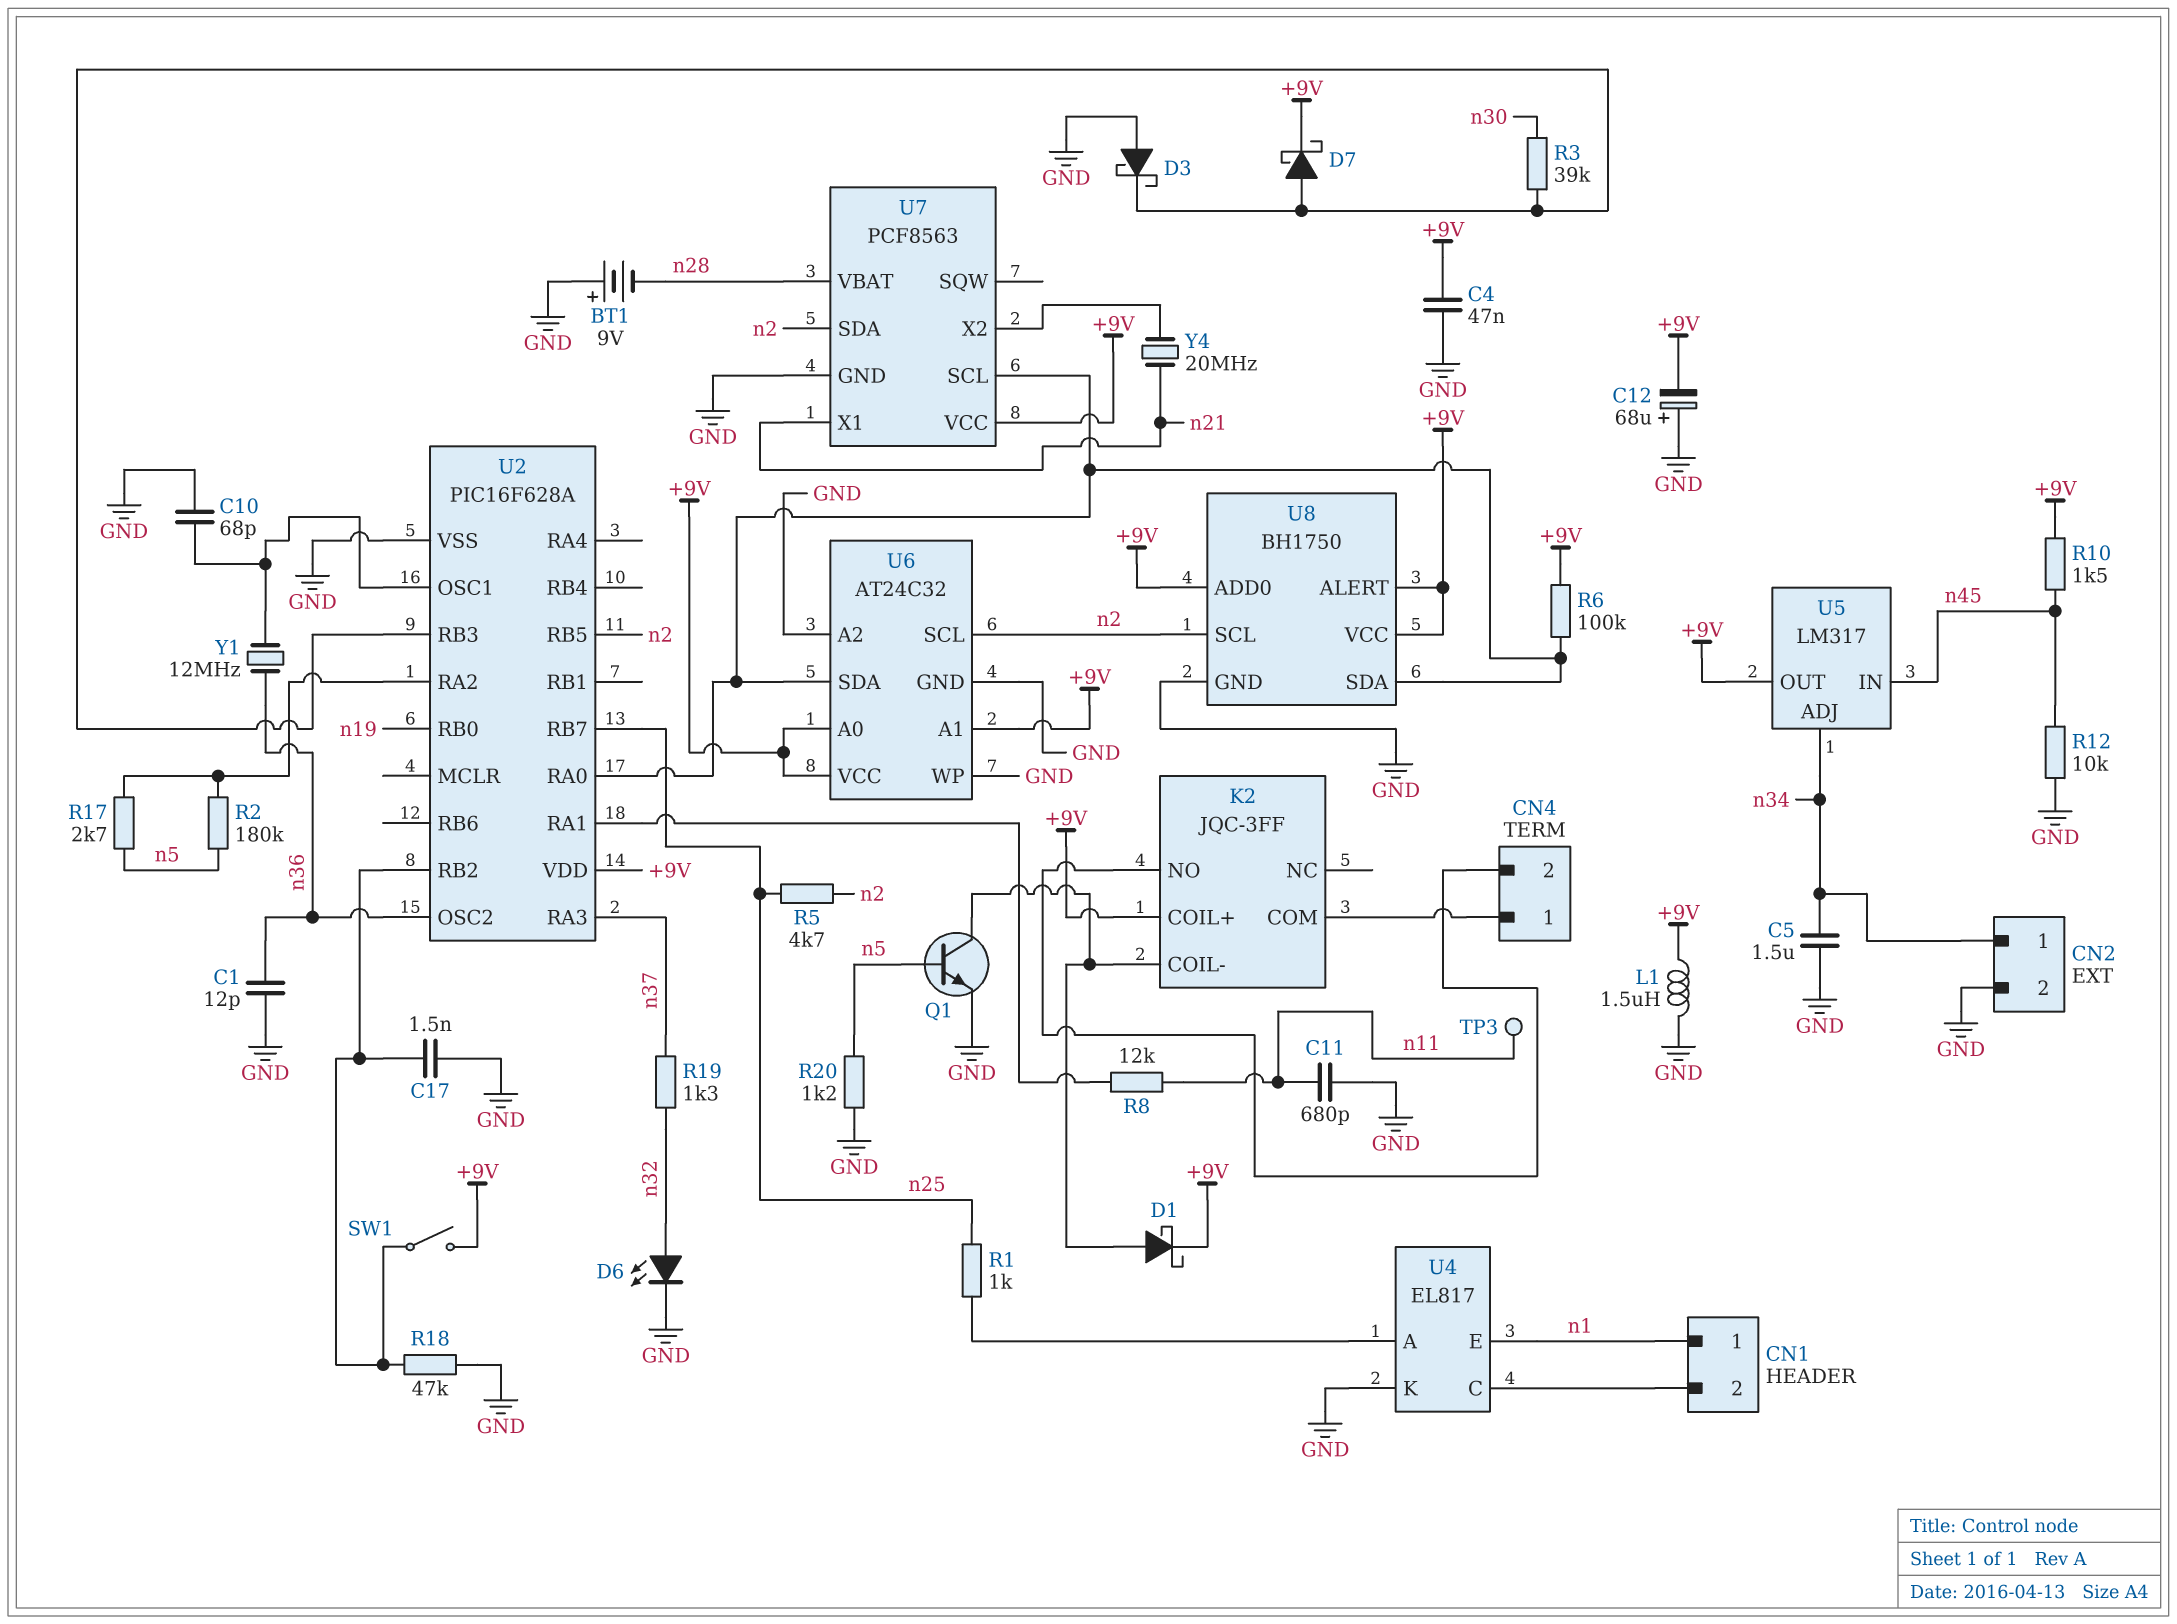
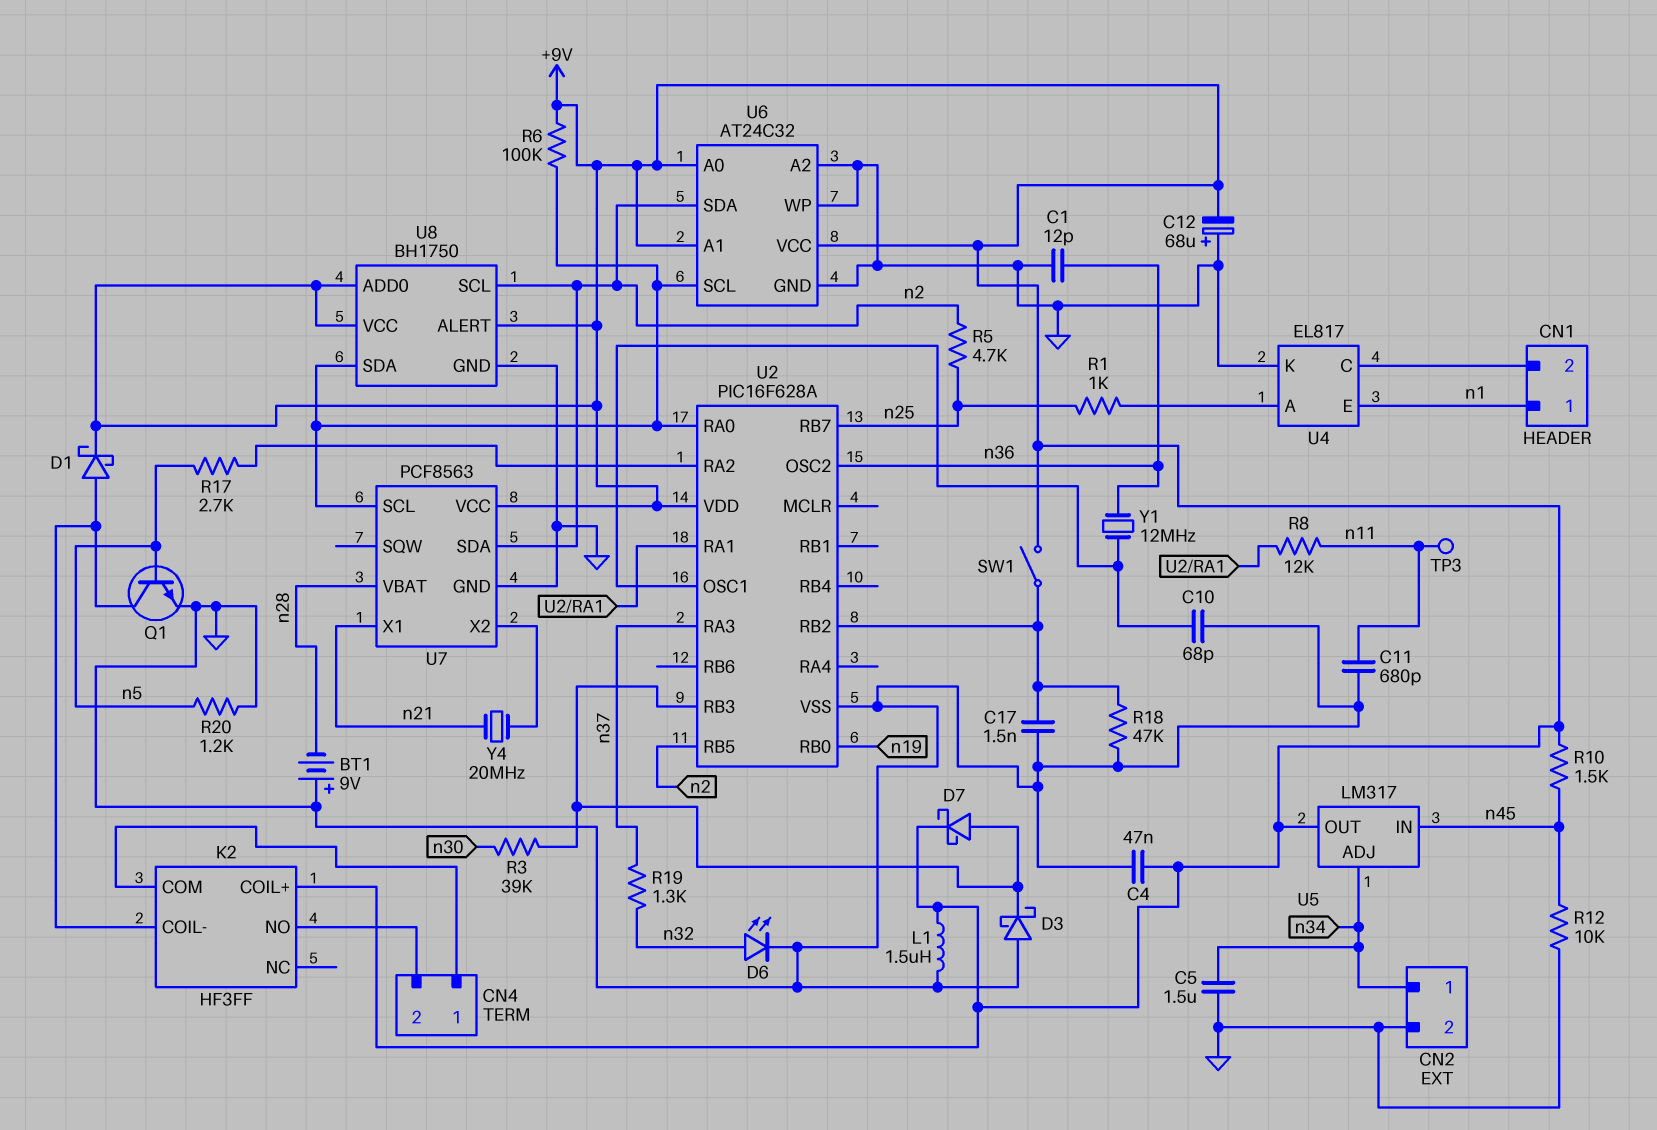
K2: JQC-3FF -> HF3FF
R2: 180k (U2/RA2, n5) -> none
U6 pin SCL: n2 -> U2/RA0
U6 pin SDA: U2/RA0 -> n2

